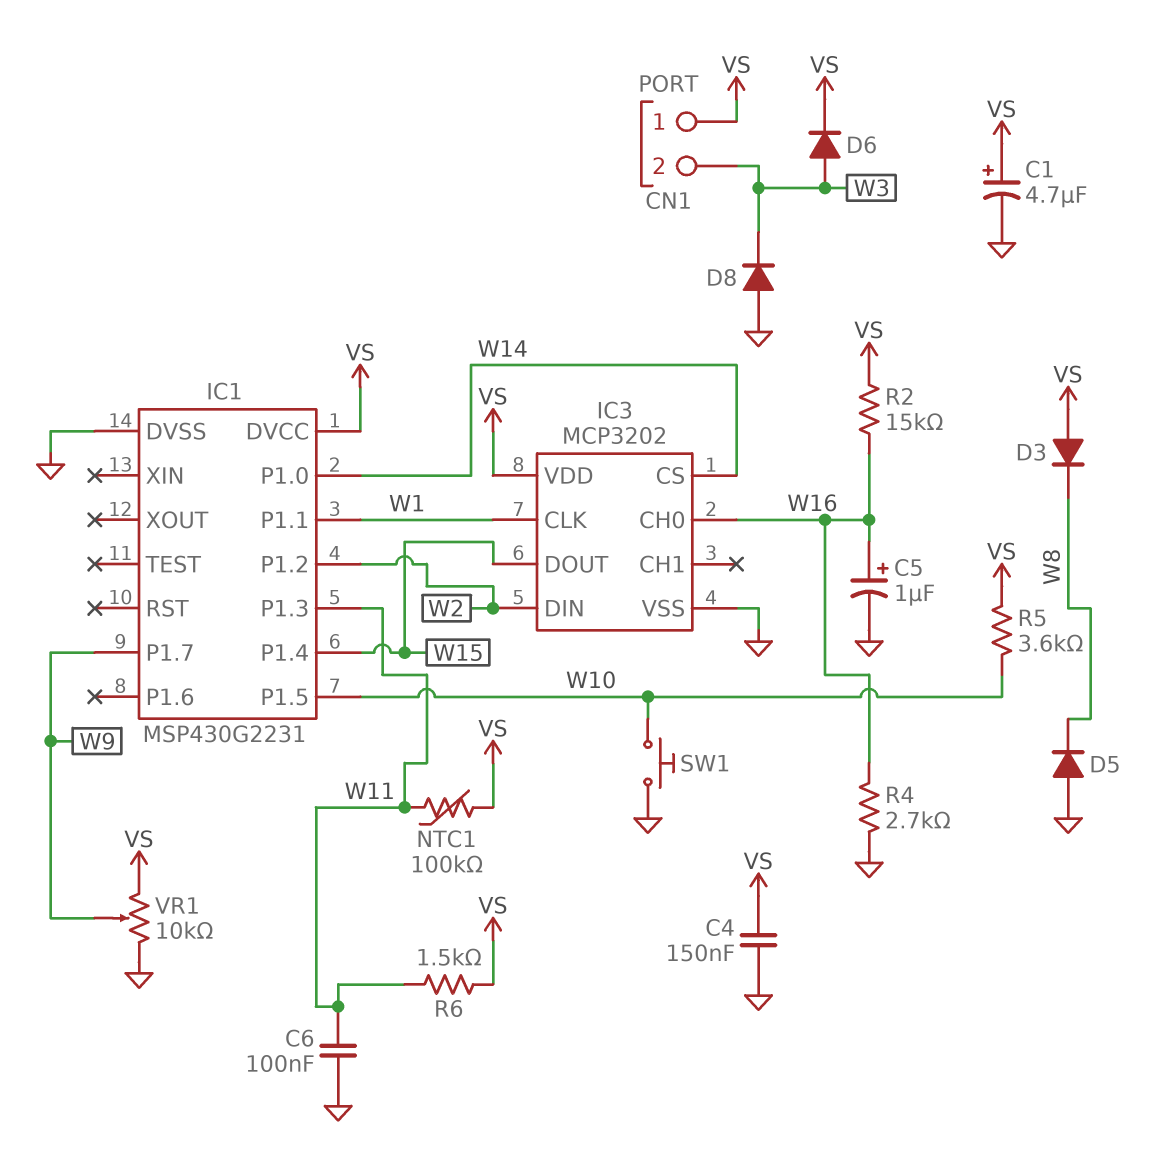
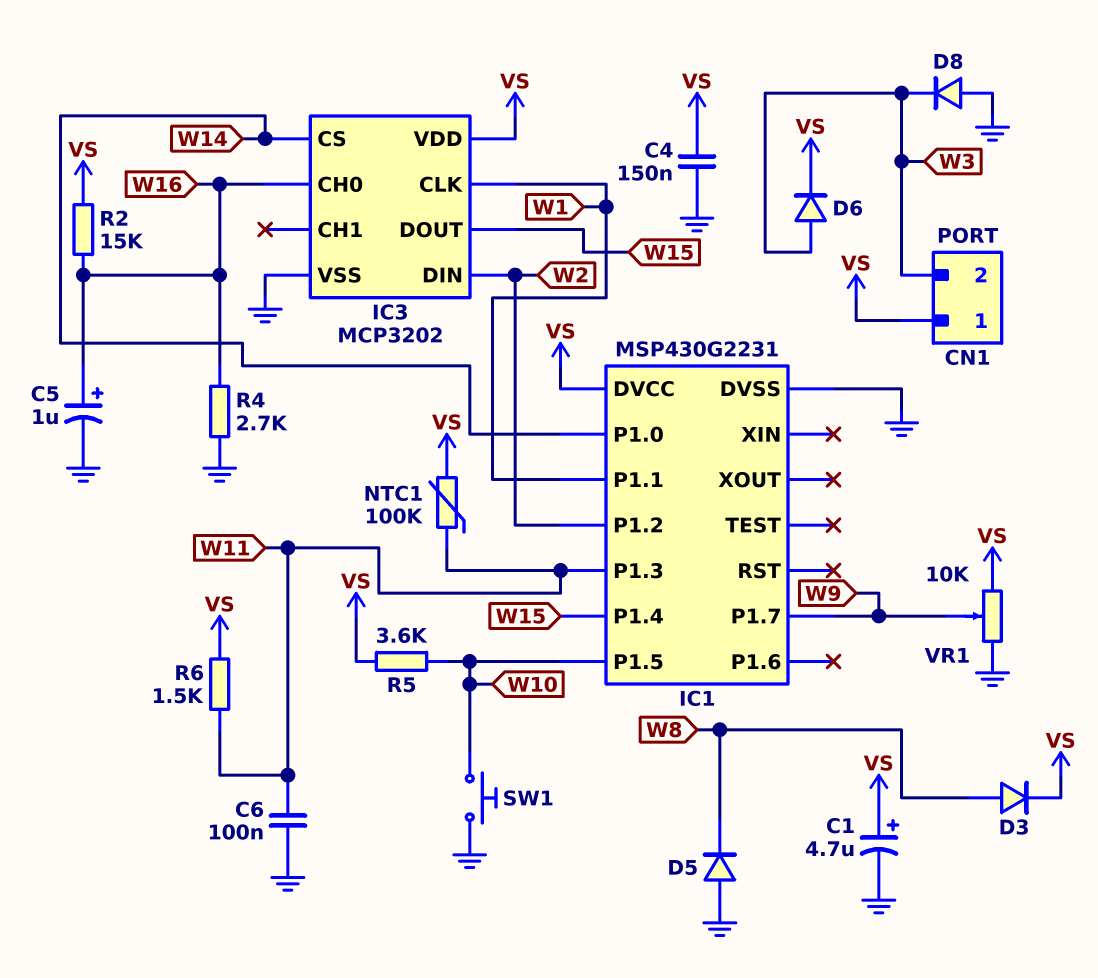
D3: diode (A VS, K W8) -> diode (A W8, K VS)

